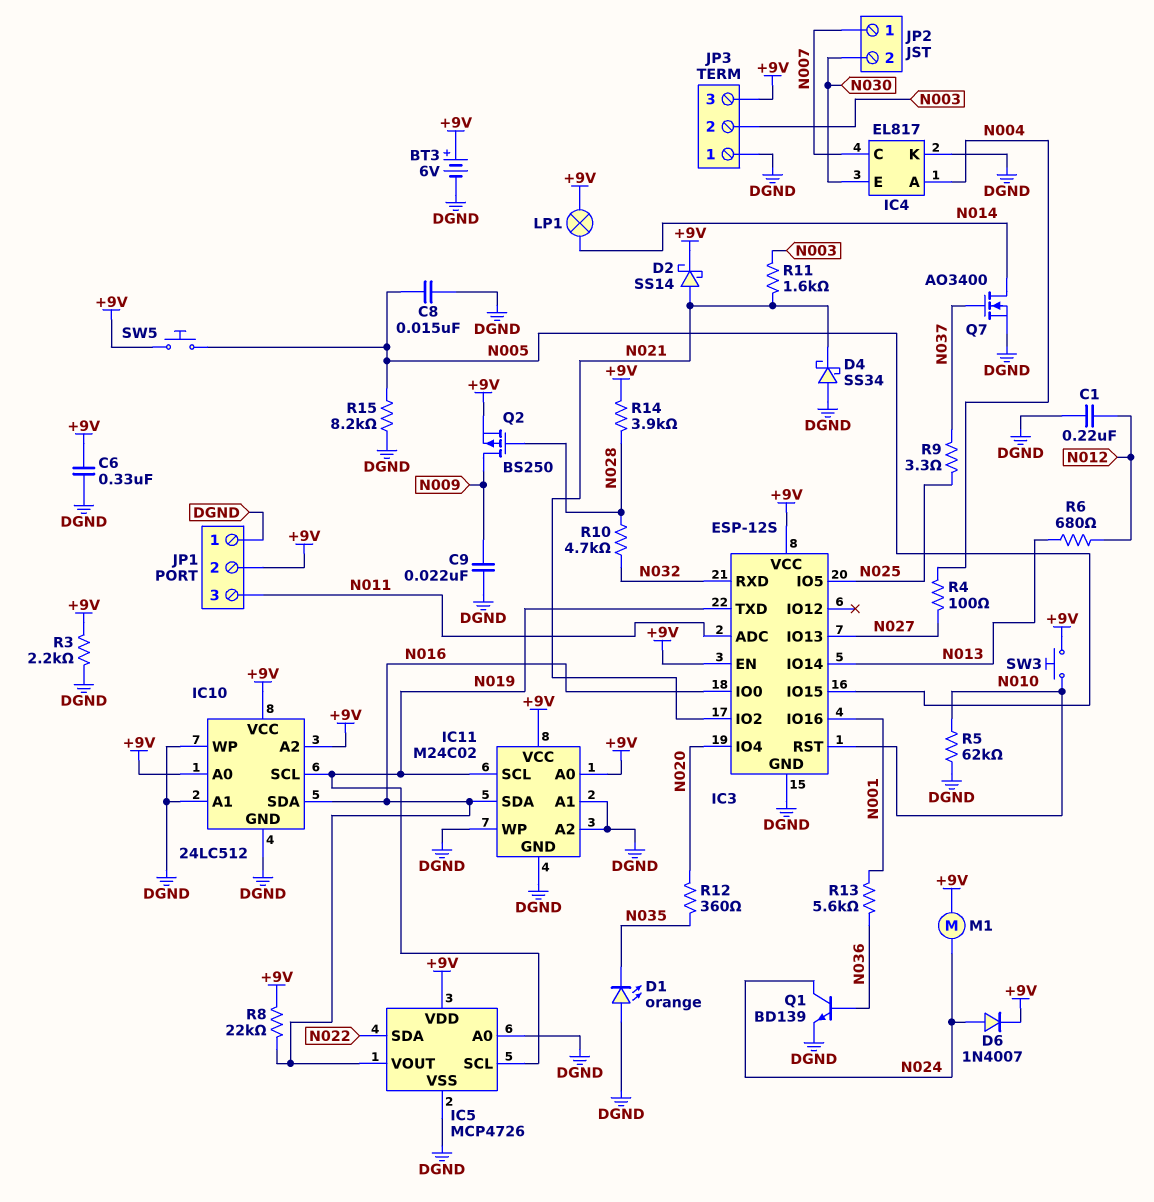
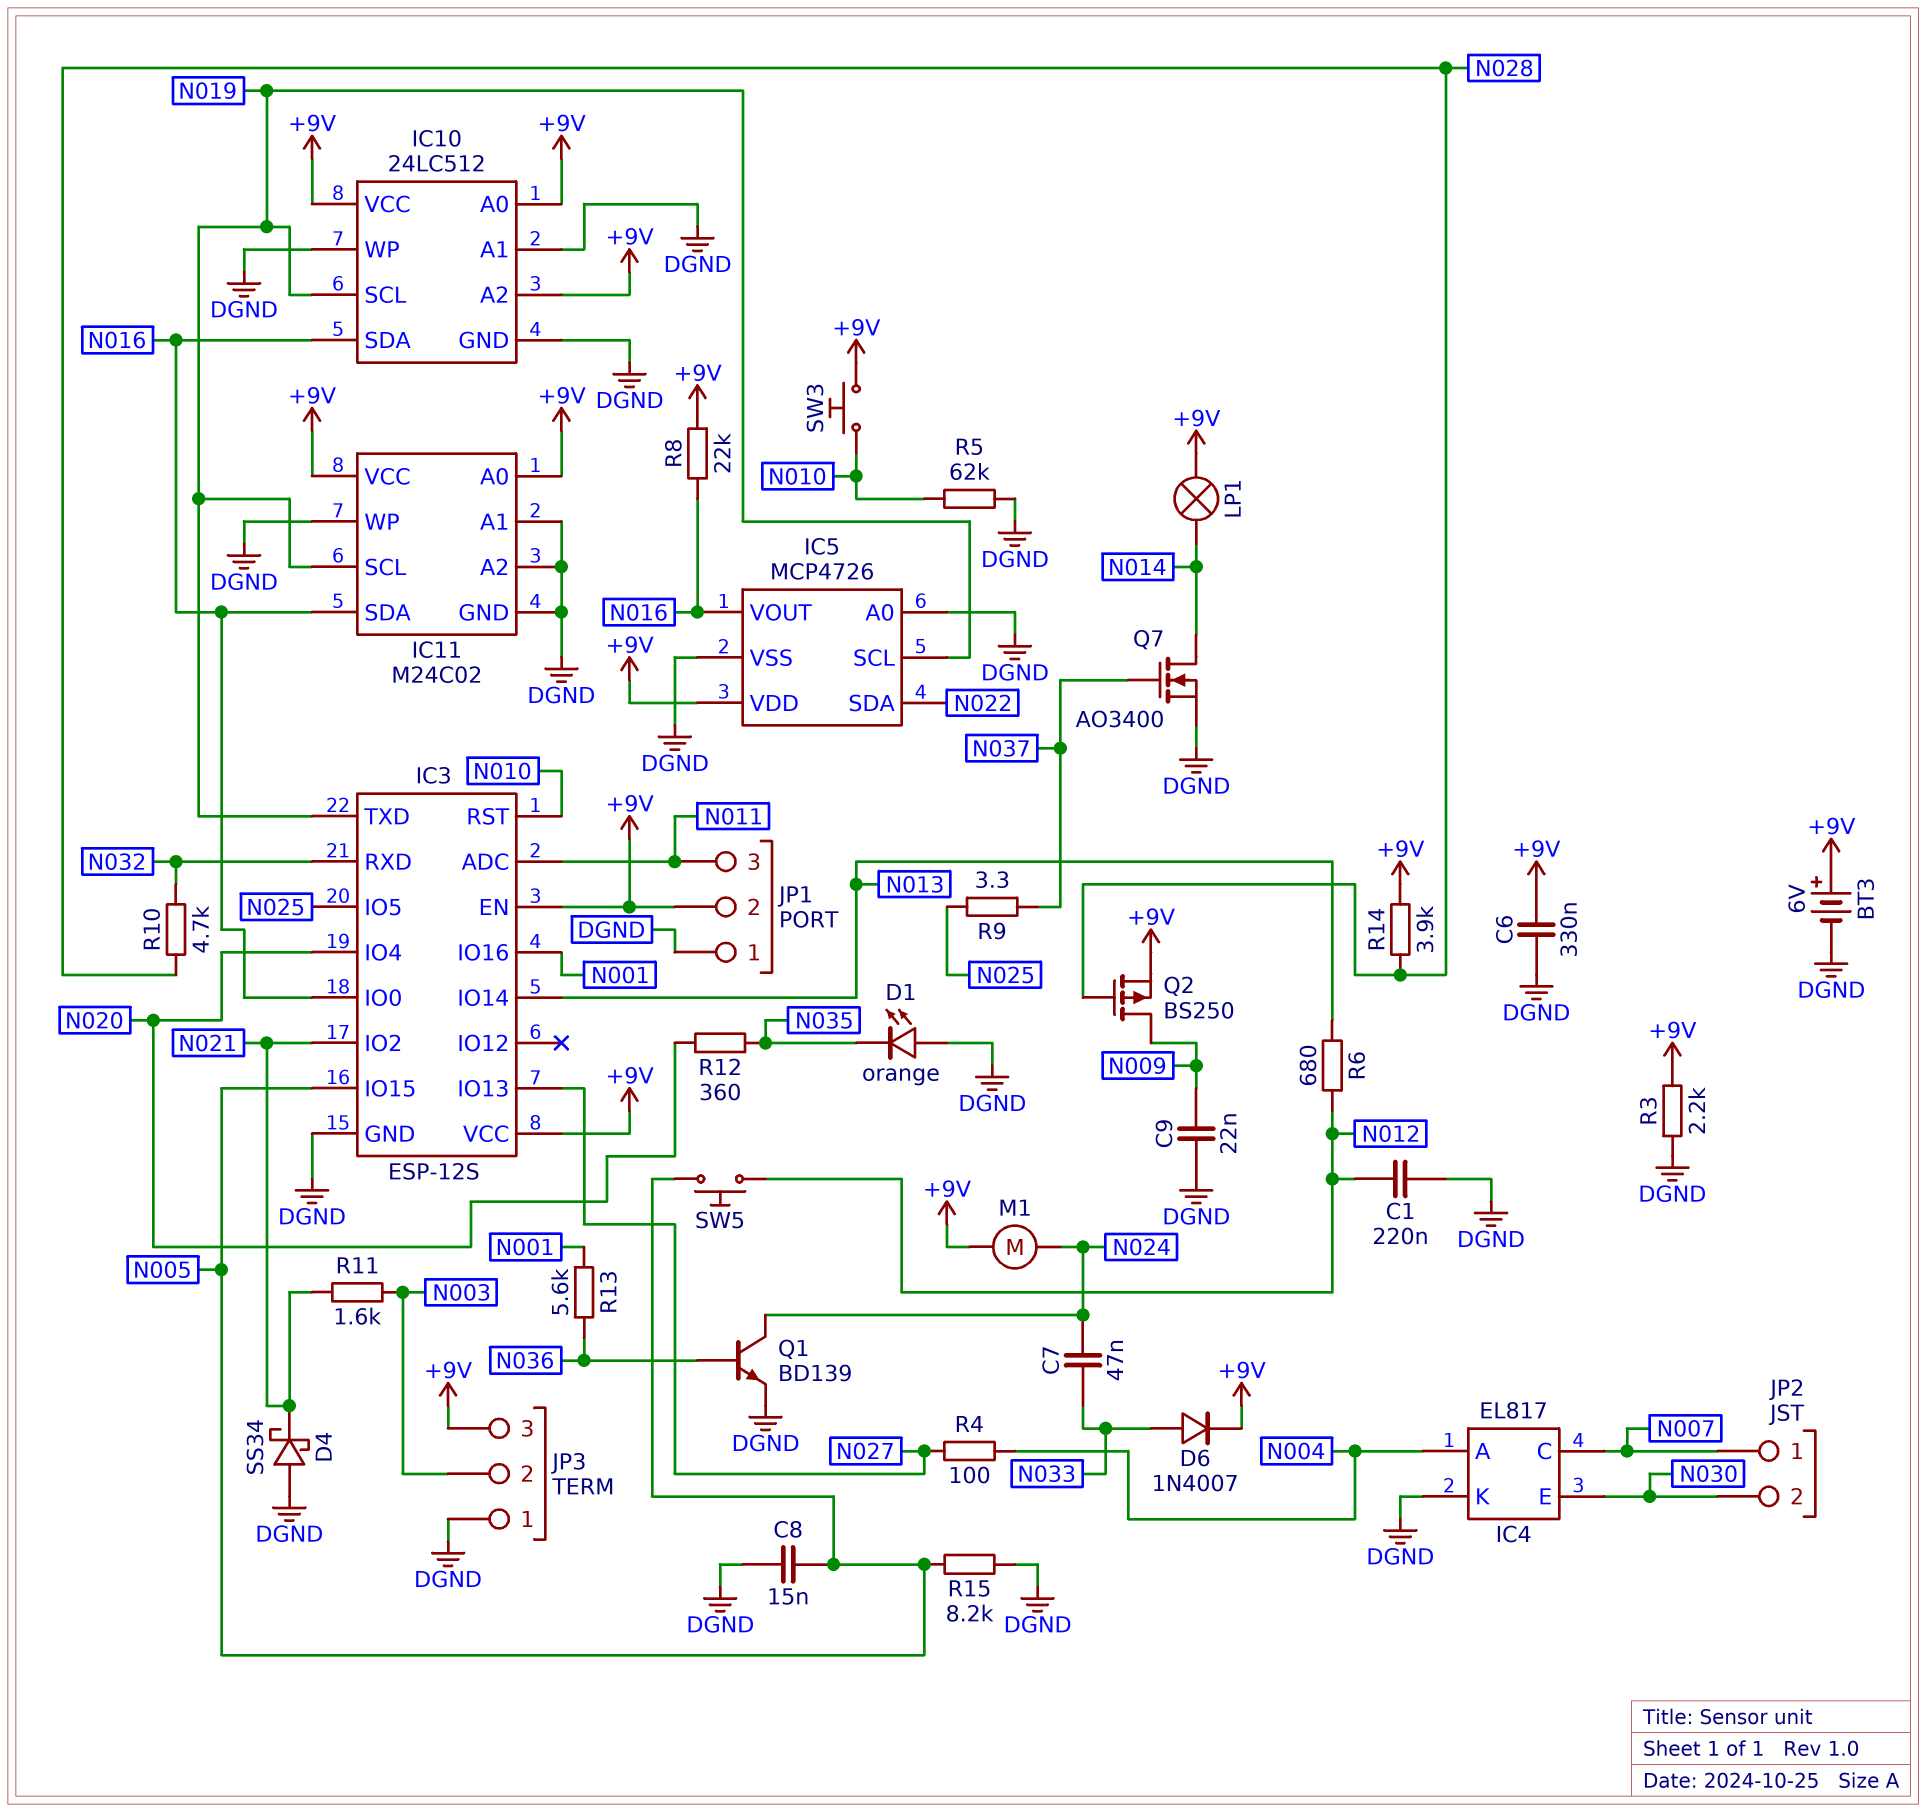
C7: none -> 47nF (N024, N033)
D2: schottky SS14 (A N021, K +9V) -> none
D6: diode 1N4007 (A N024, K +9V) -> diode 1N4007 (A N033, K +9V)
SW5: button (+9V, N005) -> button (N005, N012)

